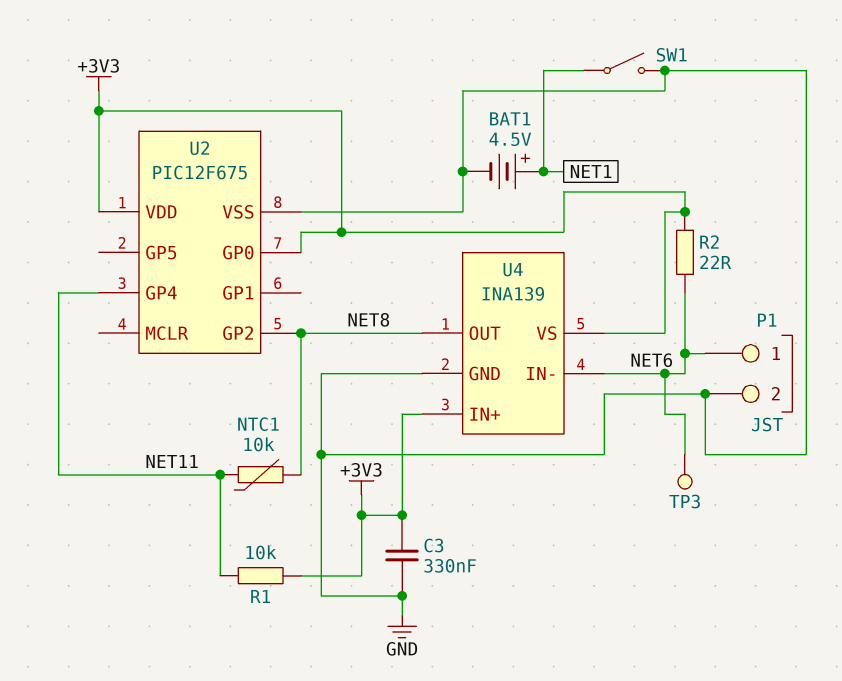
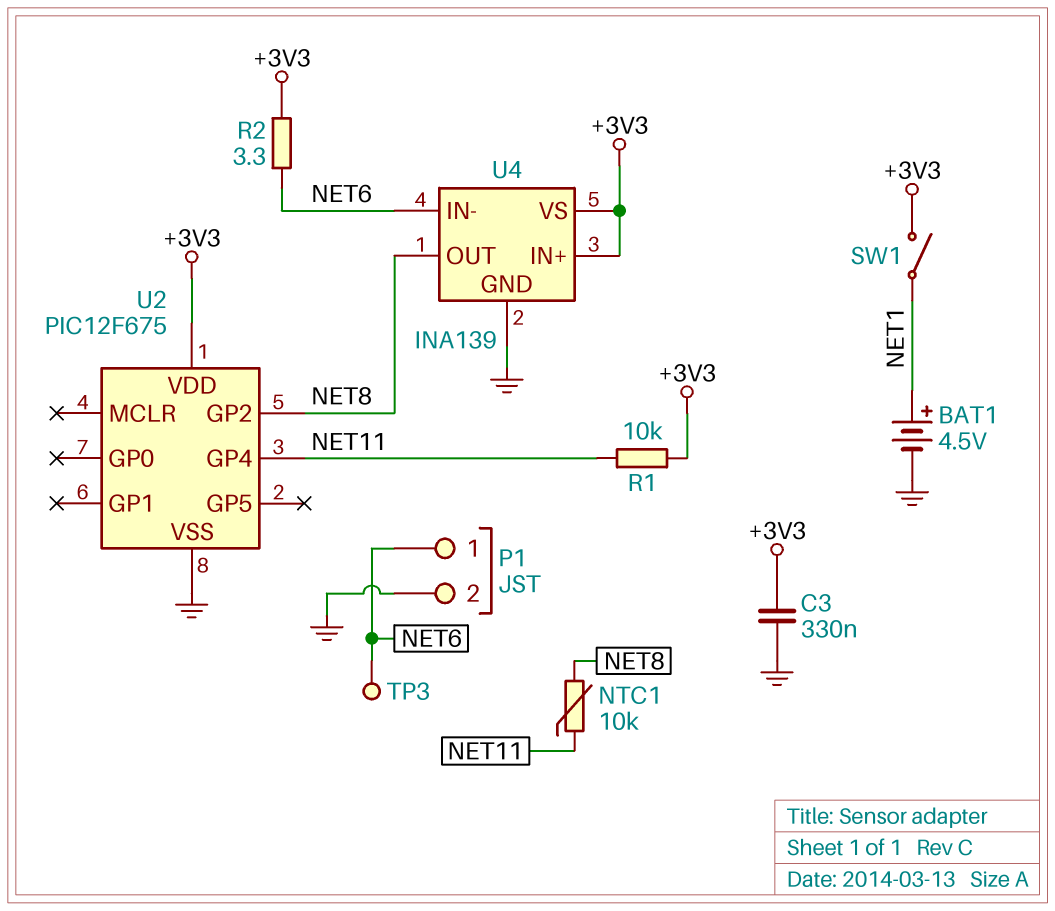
R2: 22 (+3V3, NET6) -> 3.3 (+3V3, NET6)
SW1: switch (GND, NET1) -> switch (+3V3, NET1)
U2 pin GP0: +3V3 -> none

